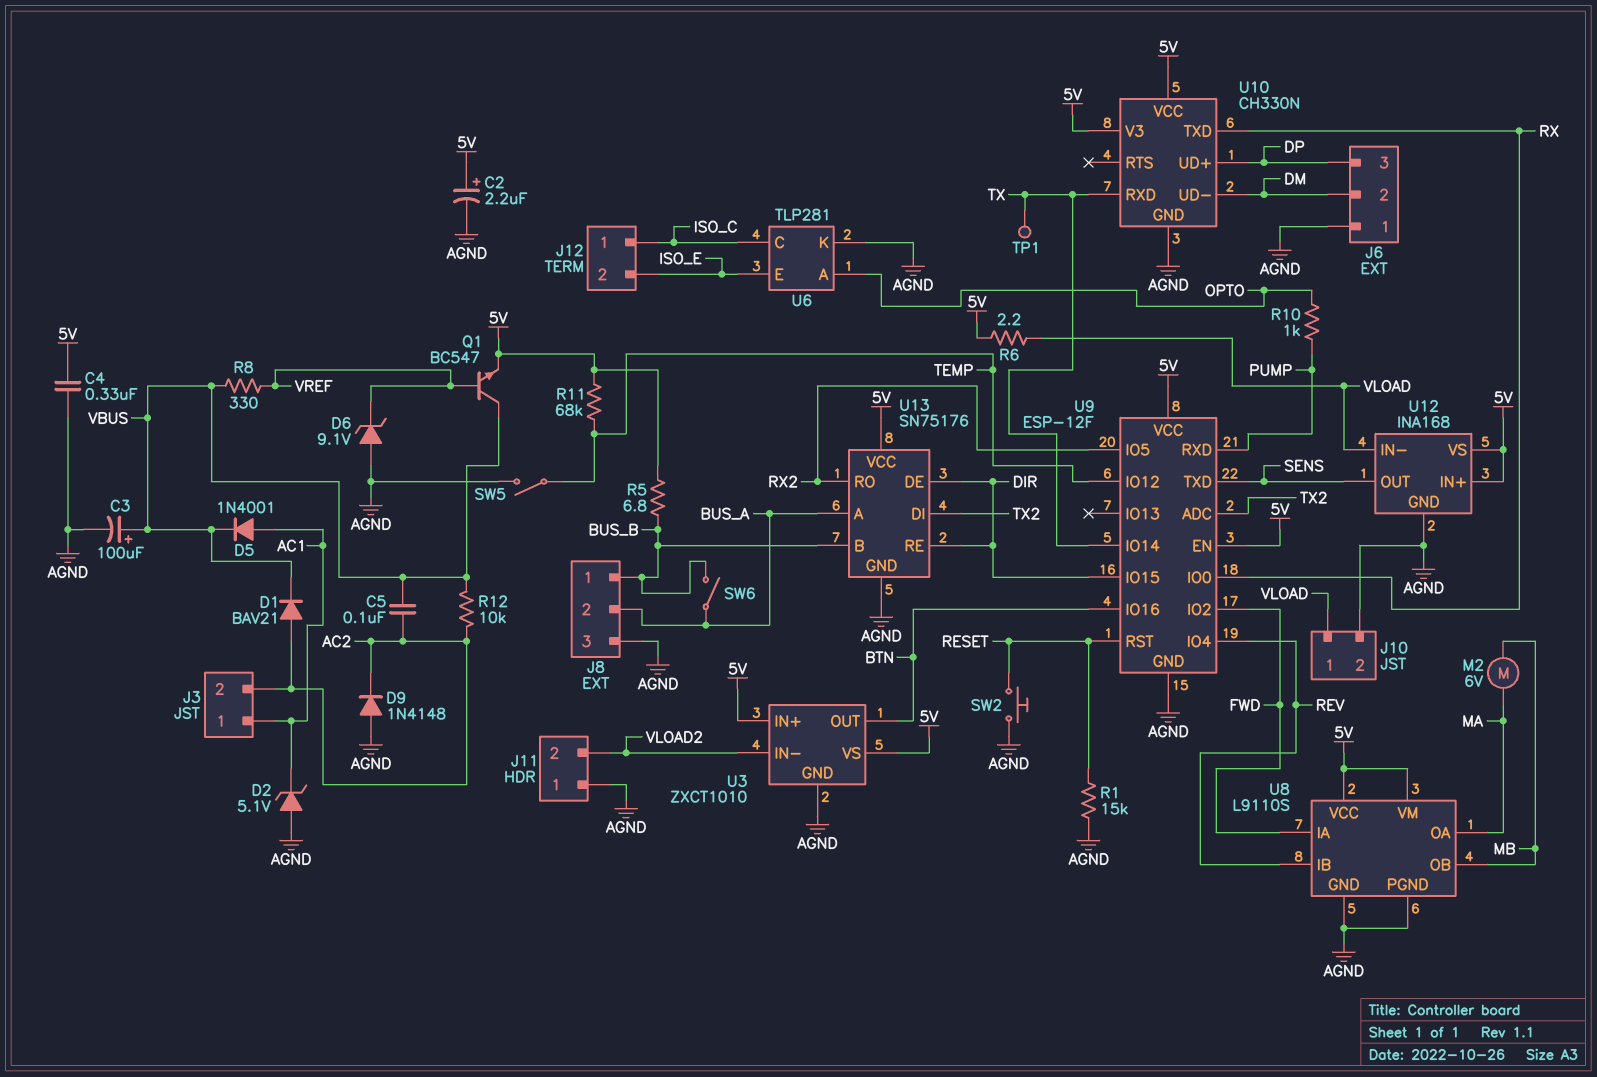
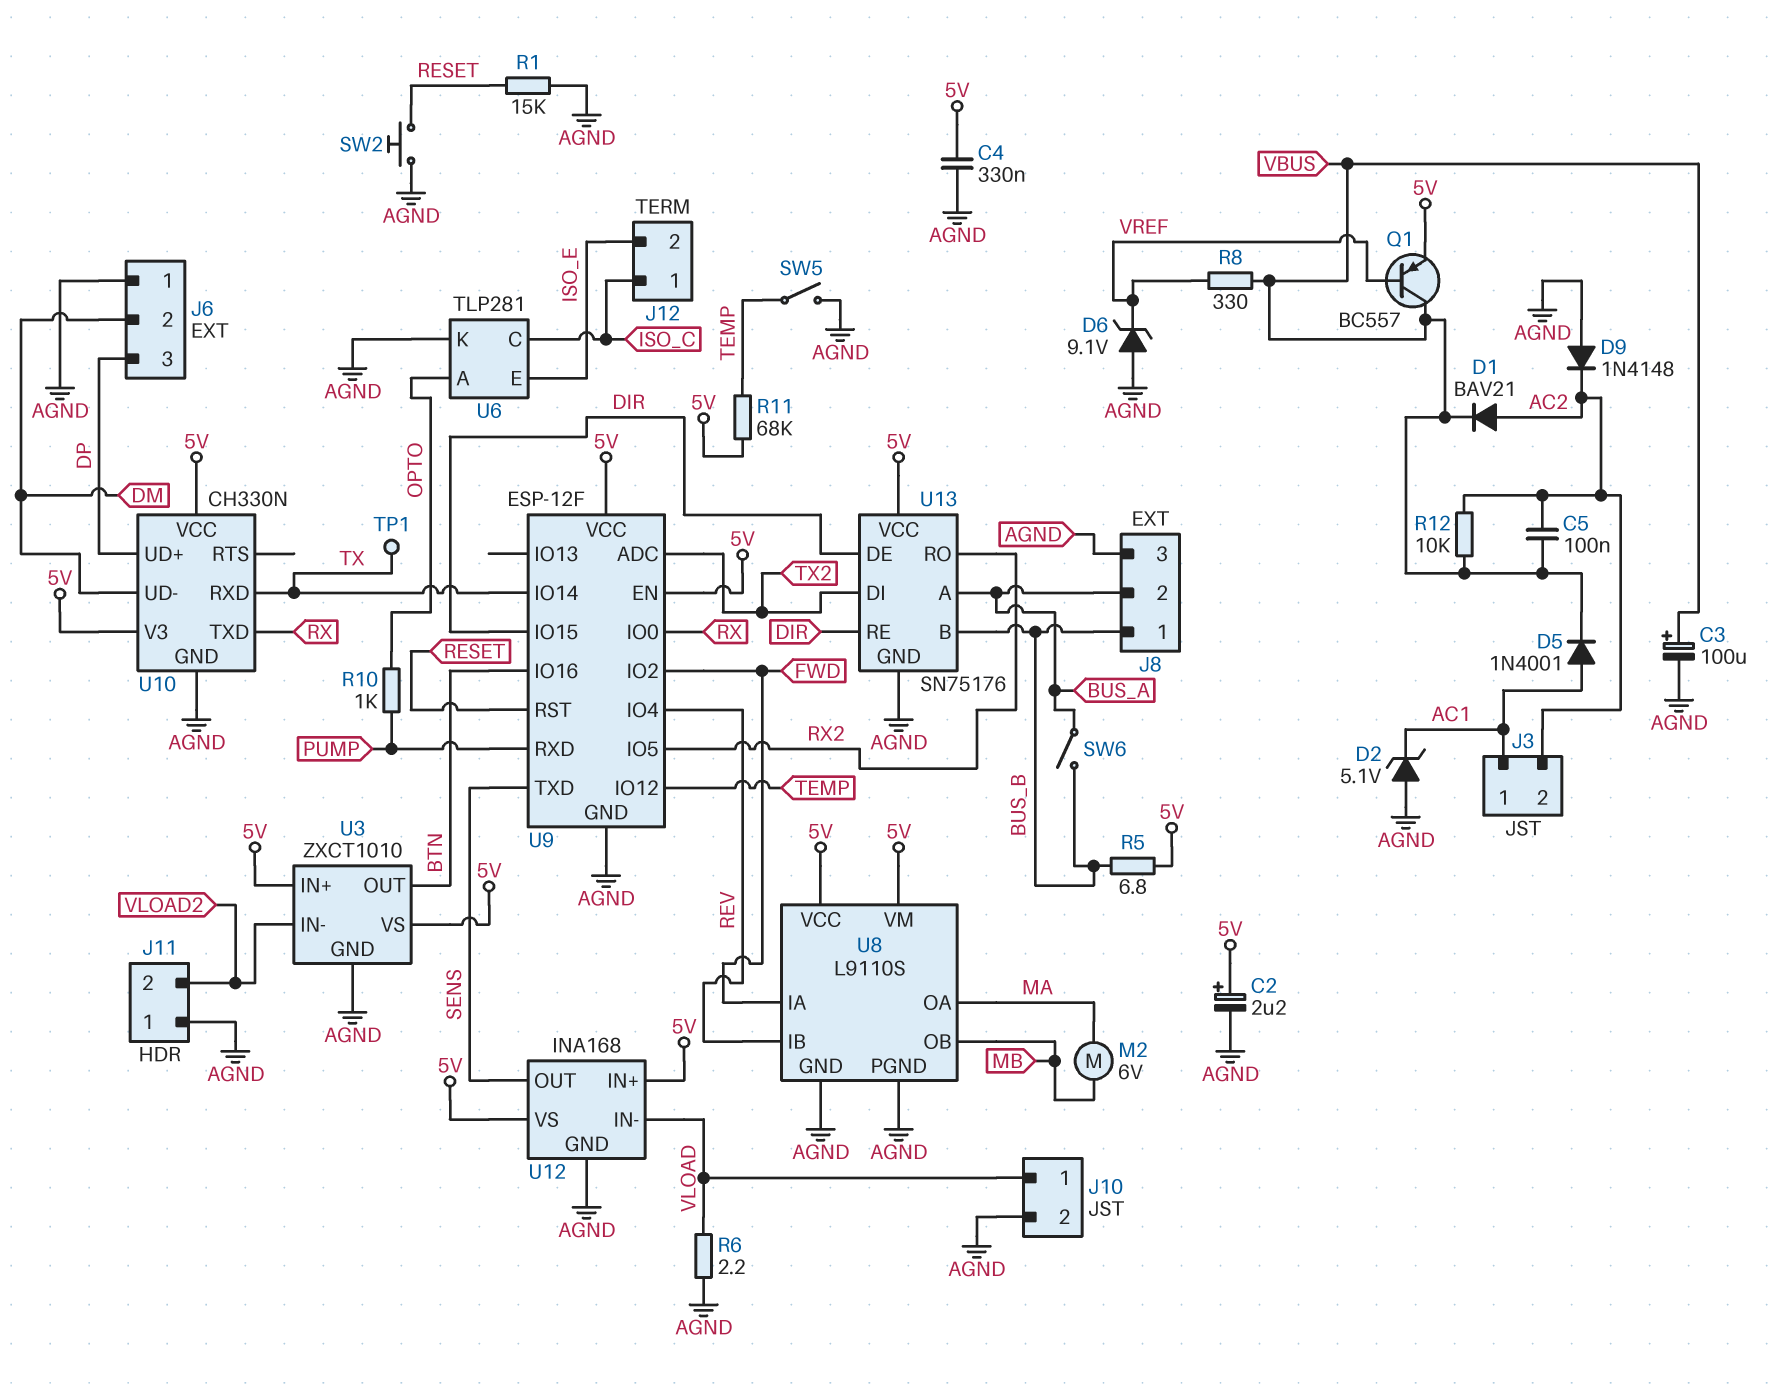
Q1: NPN BC547 (B VREF, C VBUS, E 5V) -> PNP BC557 (B VREF, C VBUS, E 5V)
R6: 2.2 (5V, VLOAD) -> 2.2 (AGND, VLOAD)

